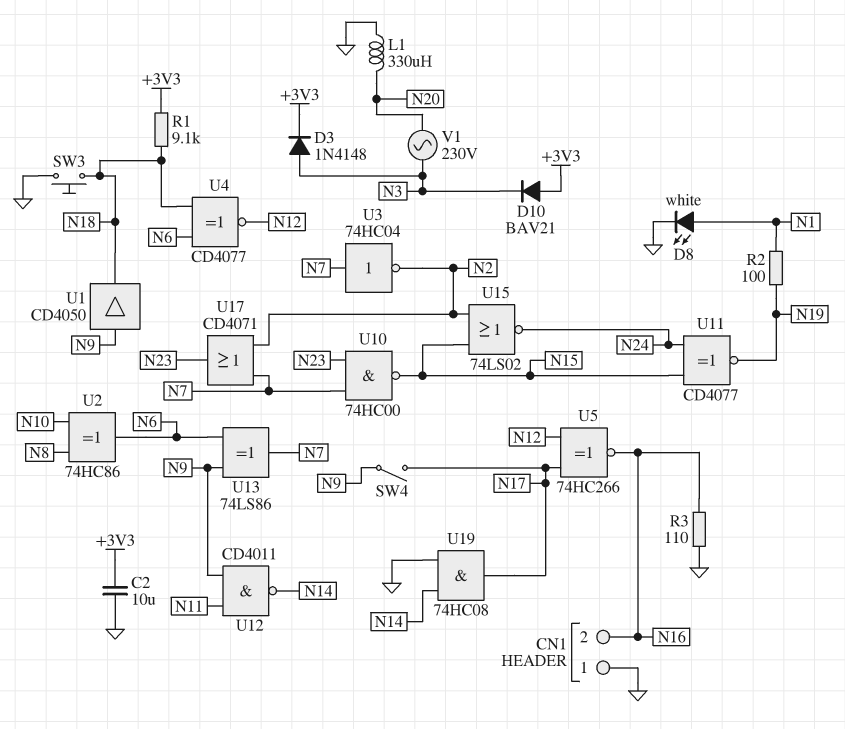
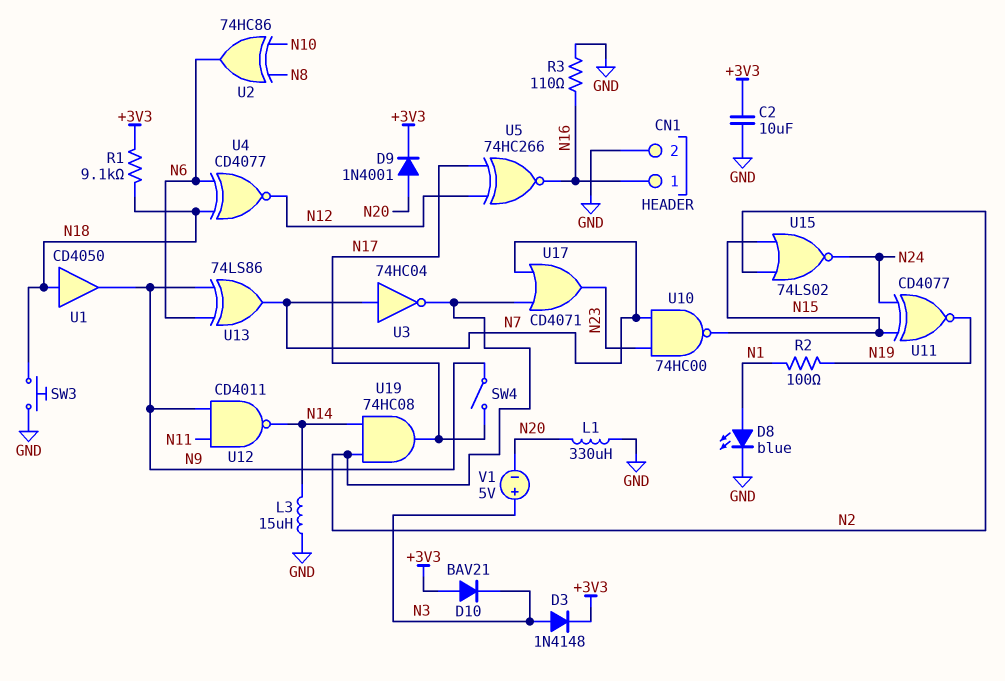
CN1 pin 1: GND -> N16
CN1 pin 2: N16 -> GND
D8: LED white (A N1, K GND) -> LED blue (A N1, K GND)
D9: none -> diode 1N4001 (A N20, K +3V3)
L3: none -> 15uH (GND, N14)
U1: buffer CD4050 (in N9, out N18) -> buffer CD4050 (in N18, out N9)
U19: AND 74HC08 (in GND, in N14, out N17) -> AND 74HC08 (in N2, in N14, out N17)
V1: AC 230V (N3, N20) -> 5V (plus N3, minus N20)

